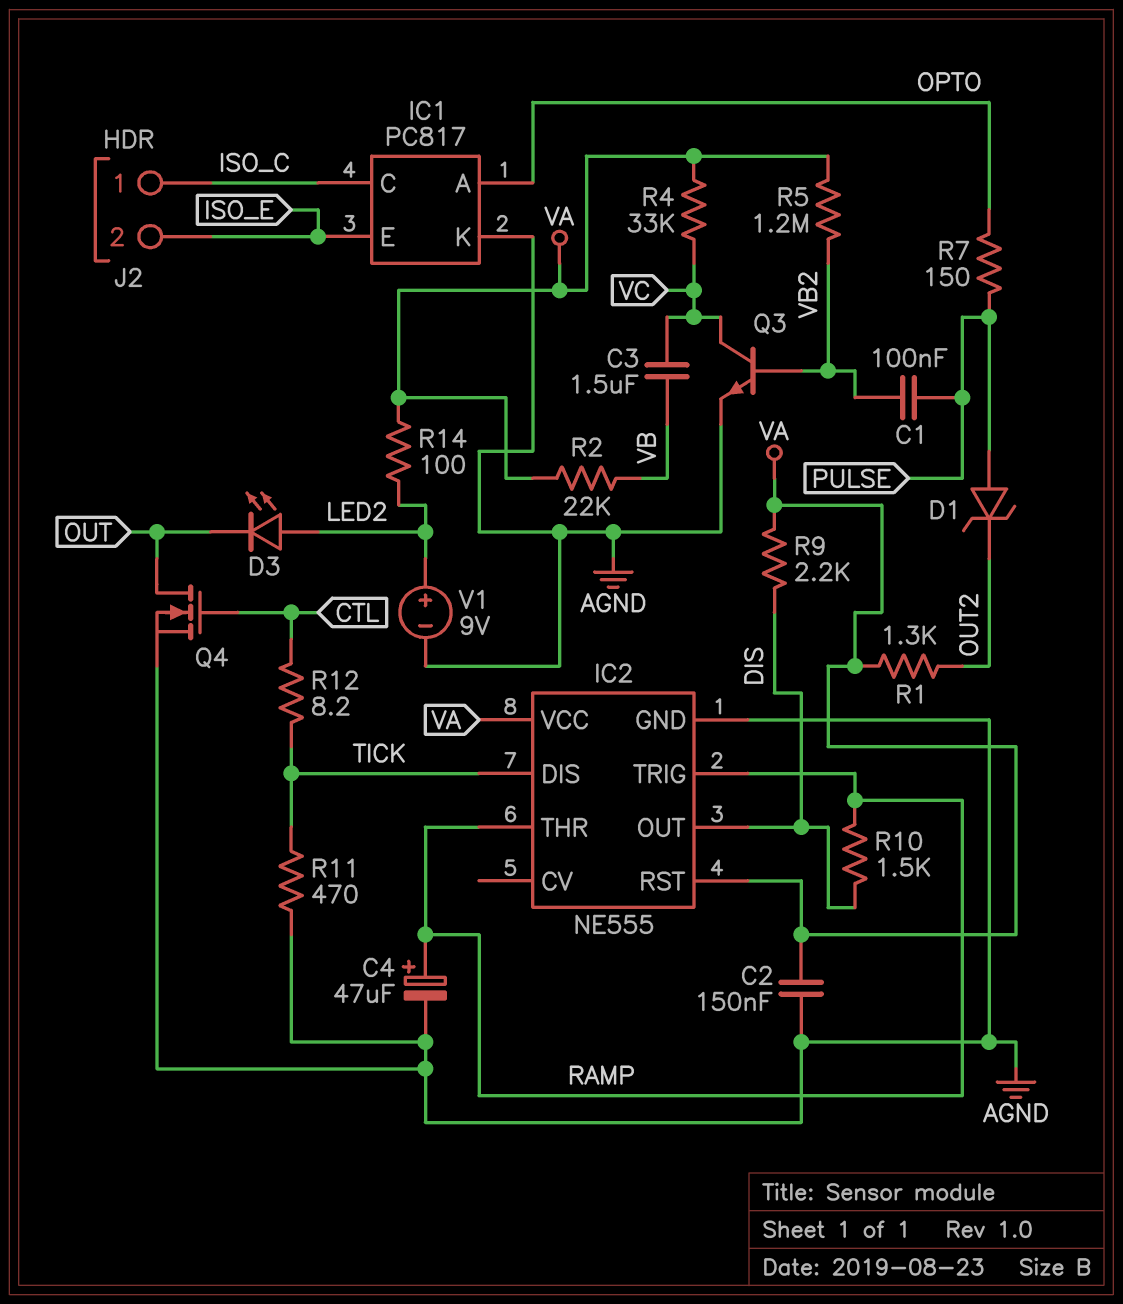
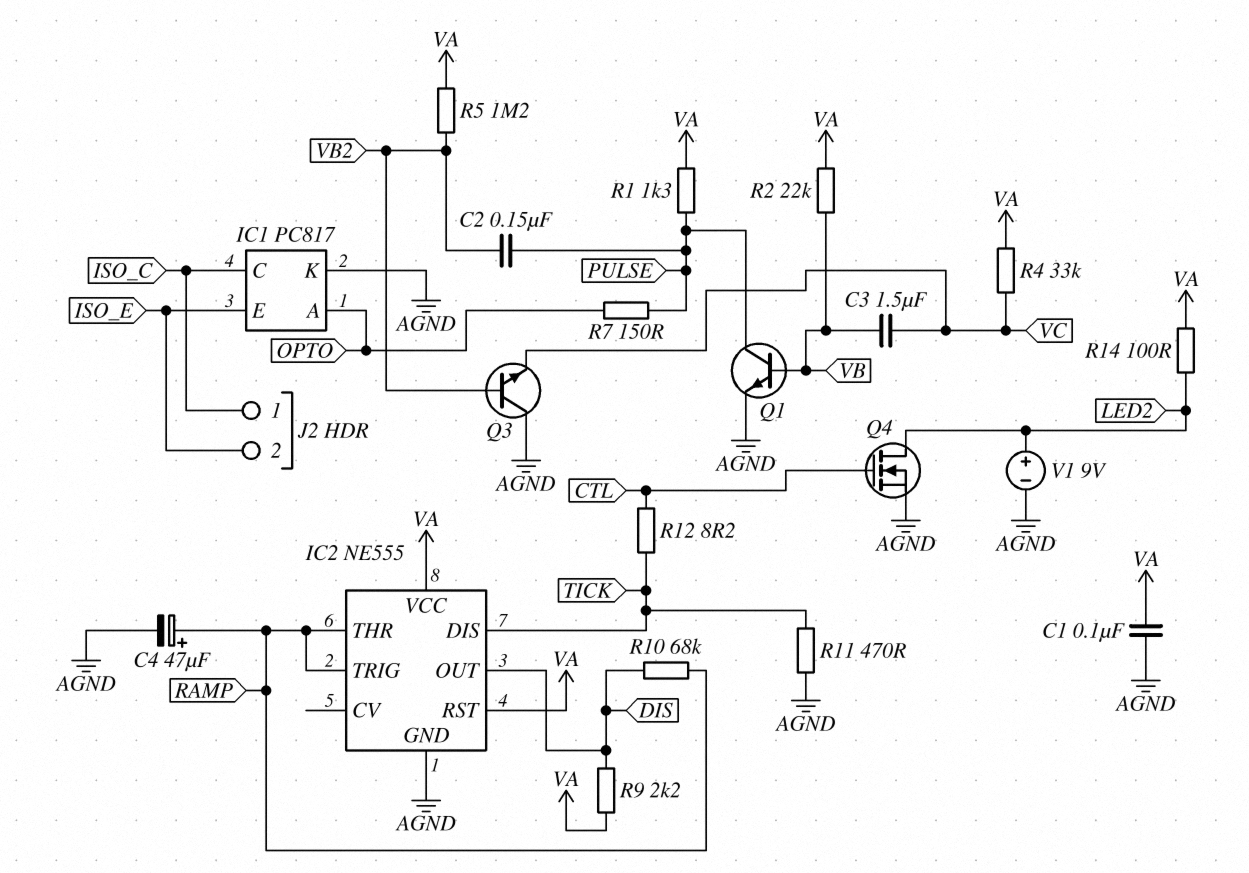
C1: 100nF (PULSE, VB2) -> 100nF (AGND, VA)
C2: 150nF (AGND, VA) -> 150nF (PULSE, VB2)
D1: zener (A PULSE, K OUT2) -> none
D3: LED (A LED2, K OUT) -> none
Q1: none -> NPN (B VB, C PULSE, E AGND)
Q3: NPN (B VB2, C VC, E AGND) -> NPN (B VB2, C AGND, E VC)
Q4: NMOS (G CTL, D OUT, S AGND) -> NMOS (G CTL, D LED2, S AGND)
R1: 1.3k (OUT2, VA) -> 1.3k (PULSE, VA)
R10: 1.5k (DIS, RAMP) -> 68k (DIS, RAMP)

